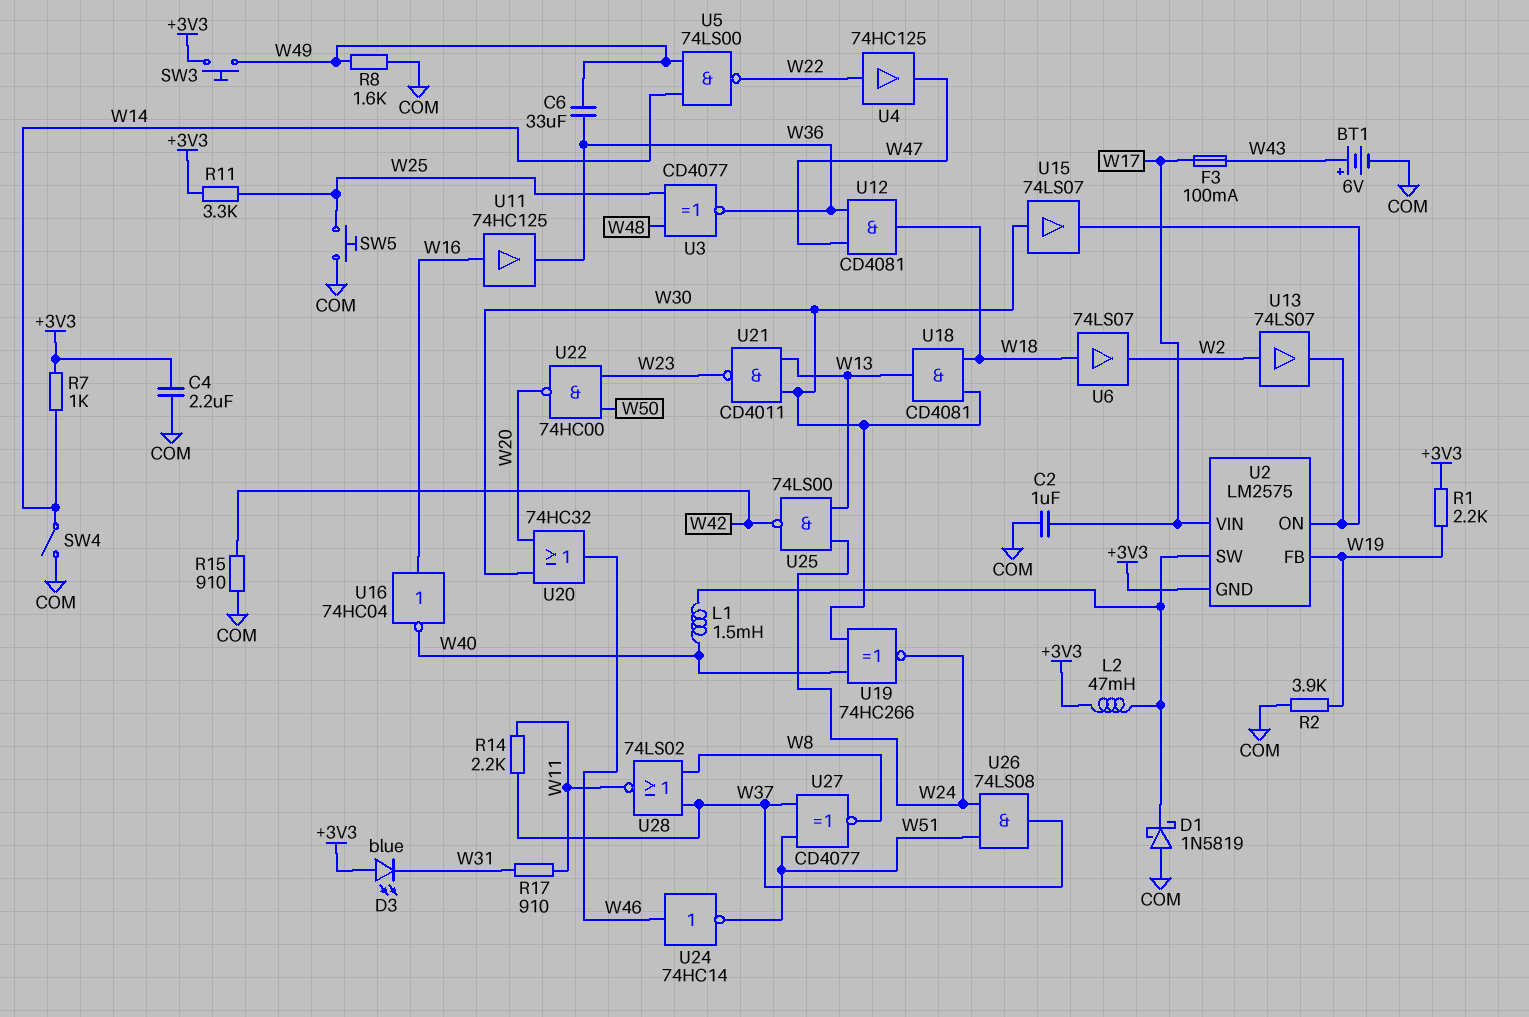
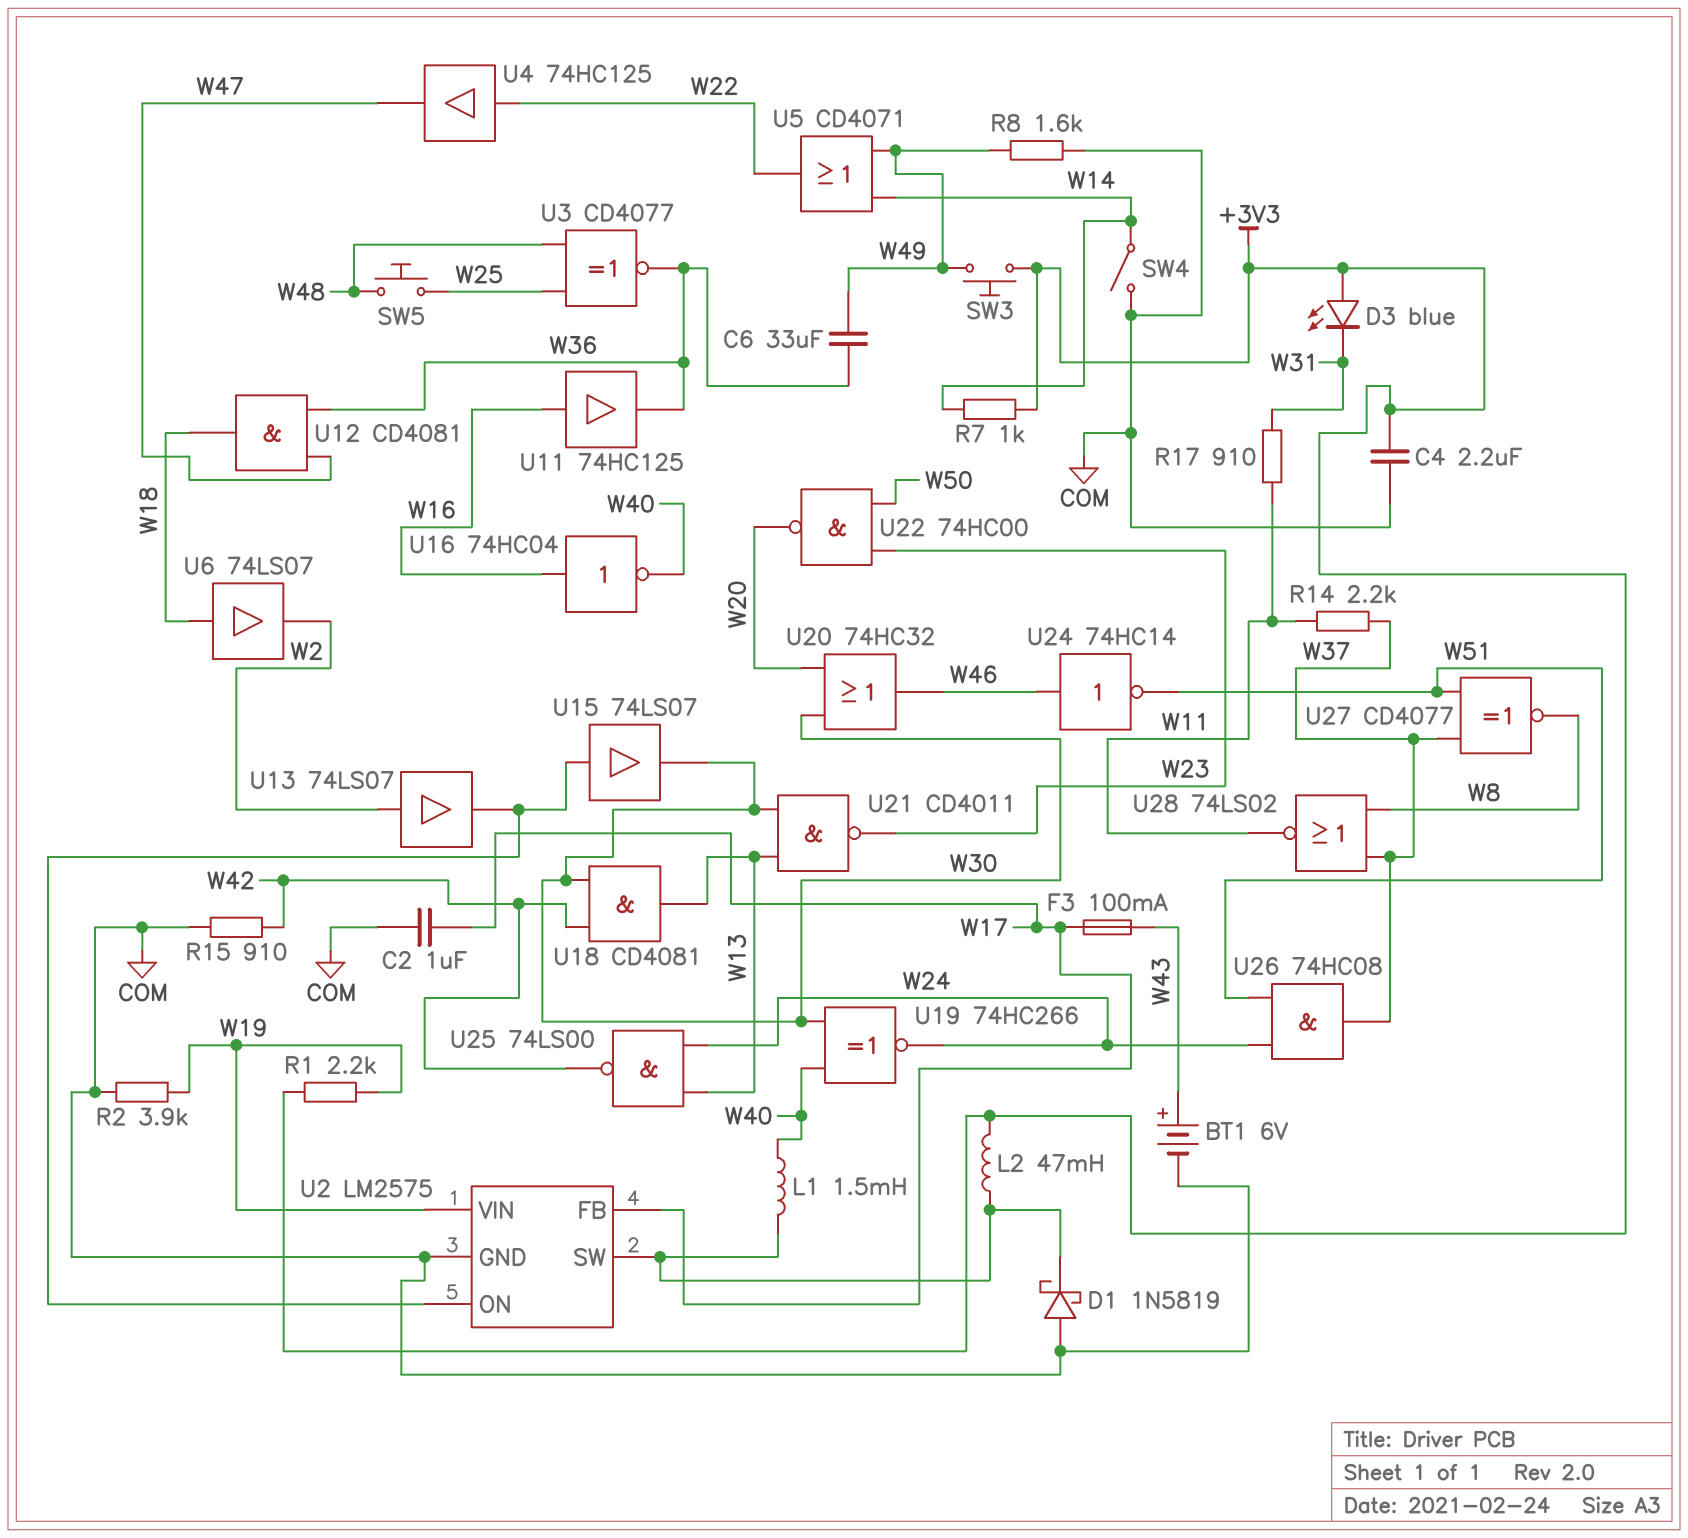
R11: 3.3k (+3V3, W25) -> none
SW5: button (COM, W25) -> button (W25, W48)
U2 pin FB: W19 -> W17
U2 pin GND: +3V3 -> COM
U2 pin VIN: W17 -> W19
U5: NAND 74LS00 (in W14, in W49, out W22) -> OR CD4071 (in W14, in W49, out W22)
U15: buffer 74LS07 (in W30, out U2/ON) -> buffer 74LS07 (in U2/ON, out W30)
U18: AND CD4081 (in W18, in W30, out W13) -> AND CD4081 (in W30, in W42, out W13)
U26: AND 74LS08 (in W24, in W51, out W37) -> AND 74HC08 (in W24, in W51, out W37)

